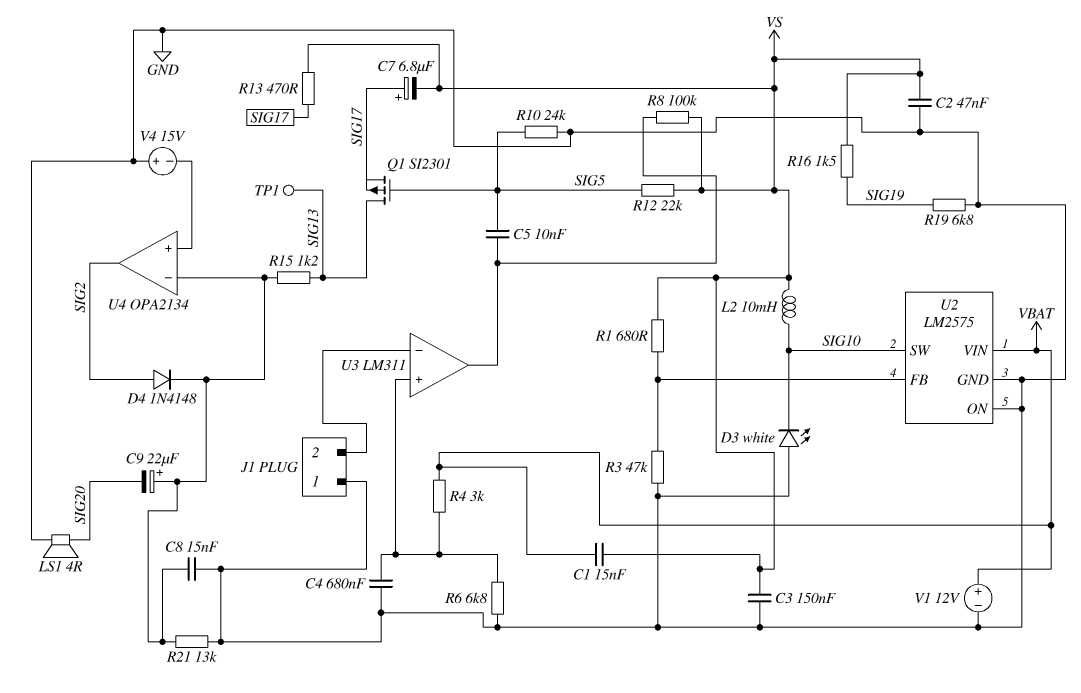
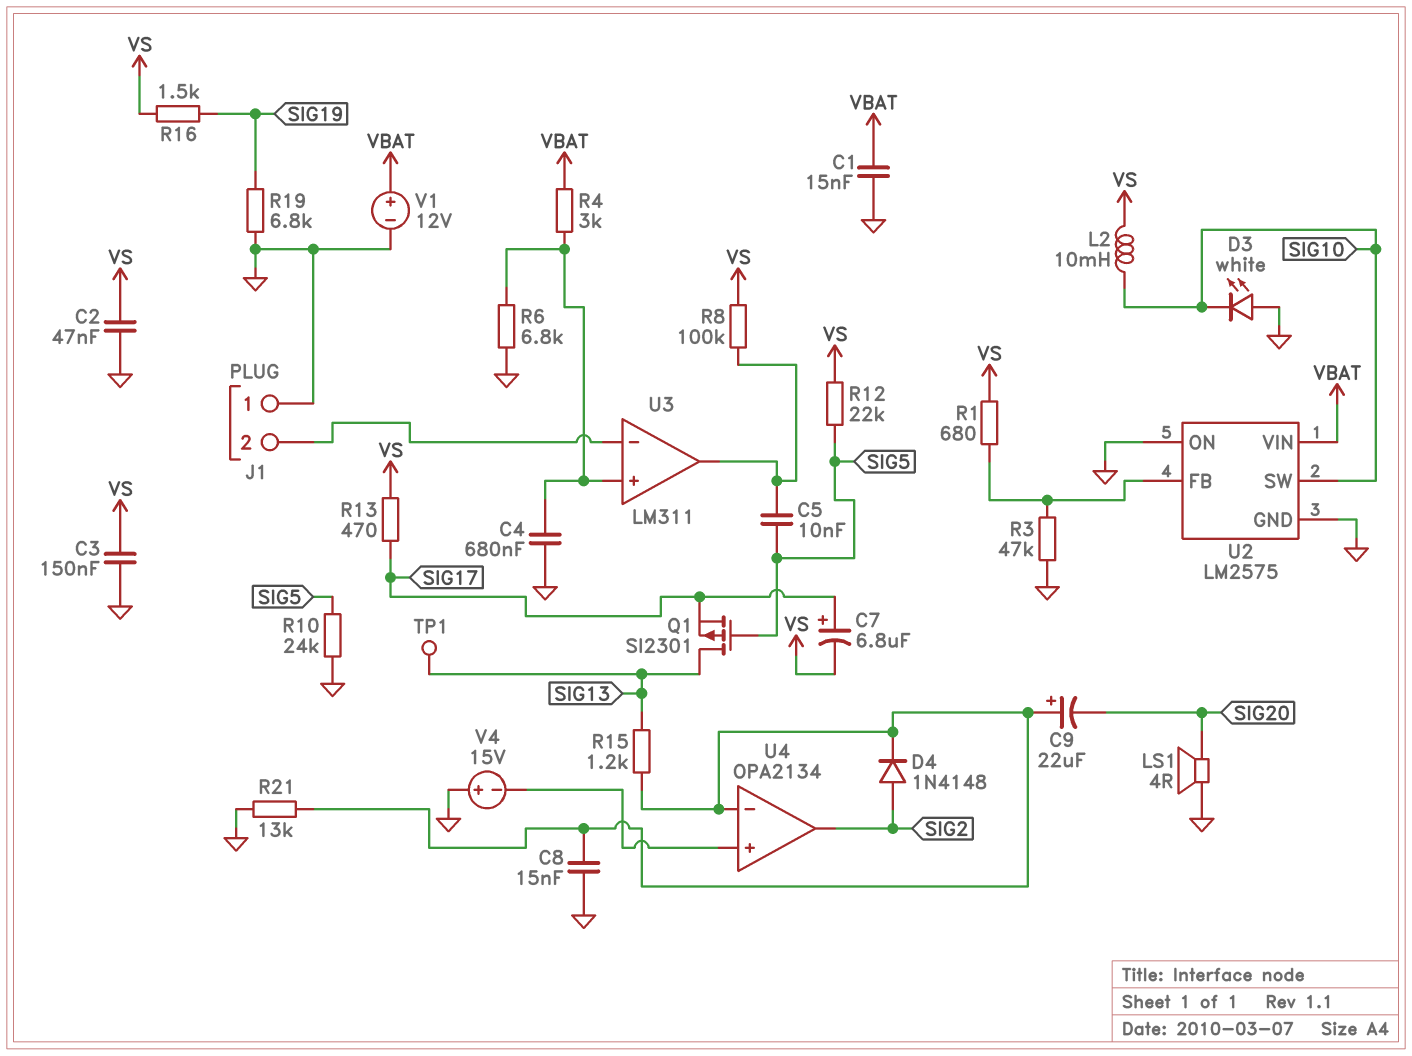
C1: 15nF (VBAT, VS) -> 15nF (GND, VBAT)

